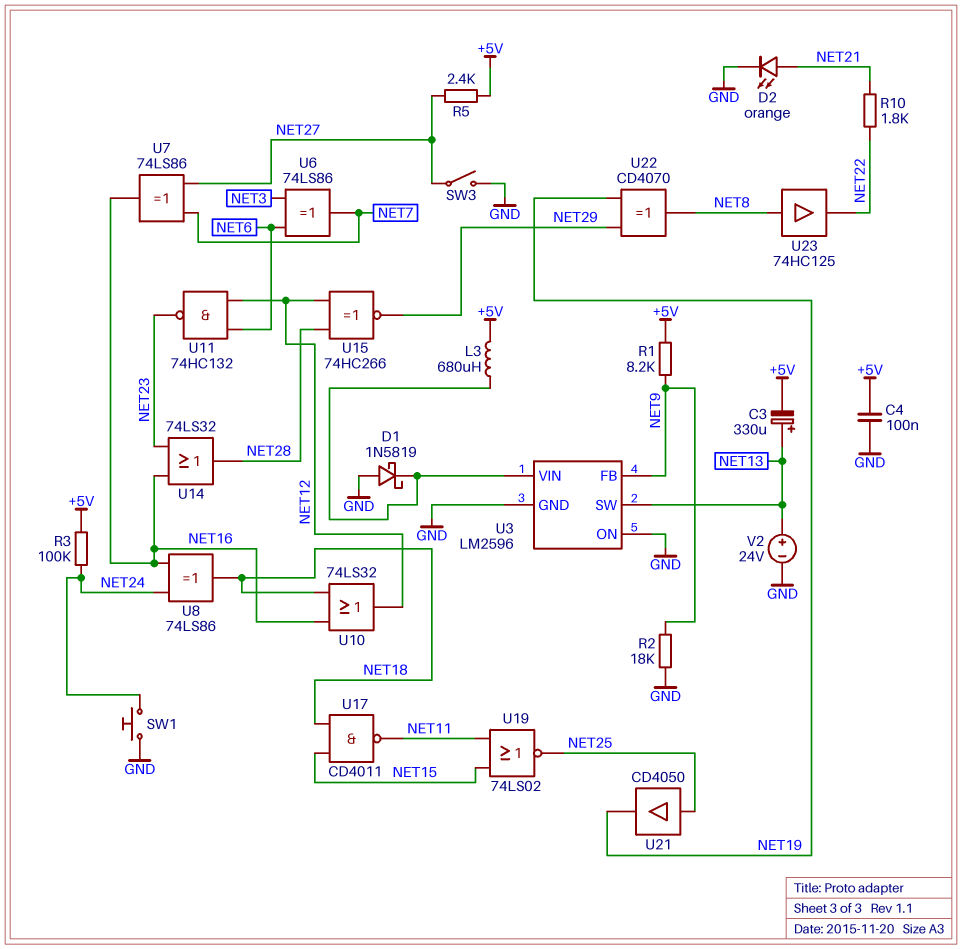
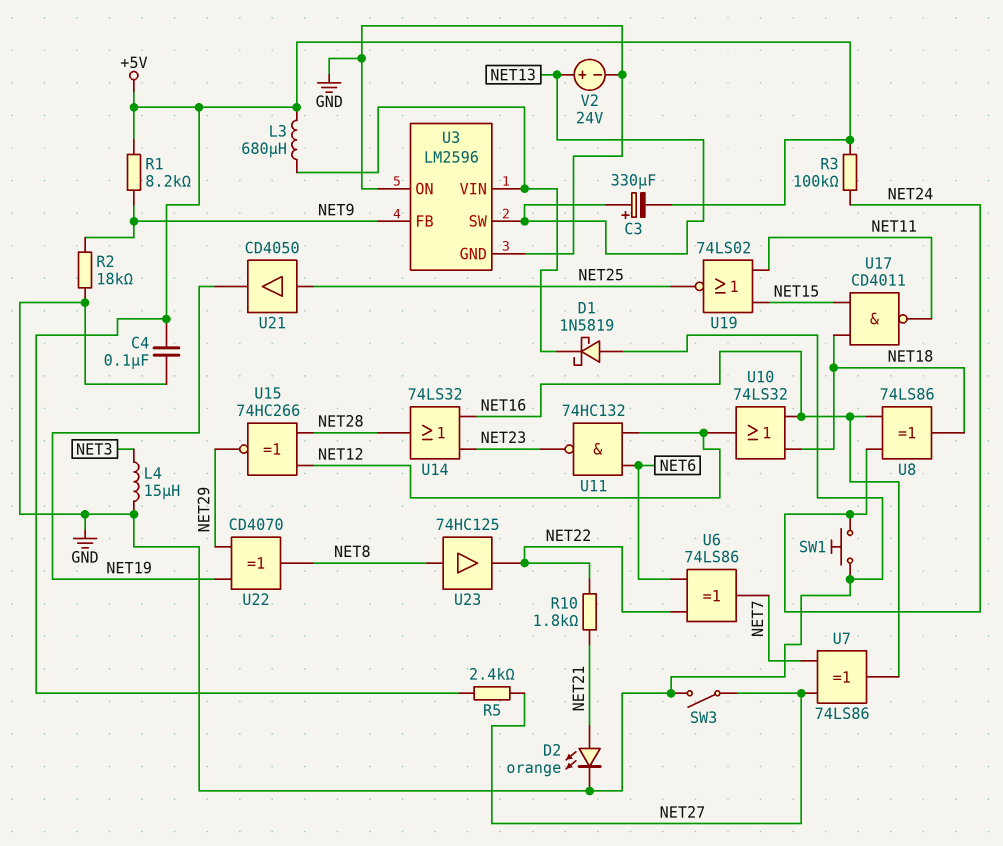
L4: none -> 15uH (GND, NET3)
U6: XOR 74LS86 (in NET3, in NET6, out NET7) -> XOR 74LS86 (in NET6, in NET22, out NET7)

